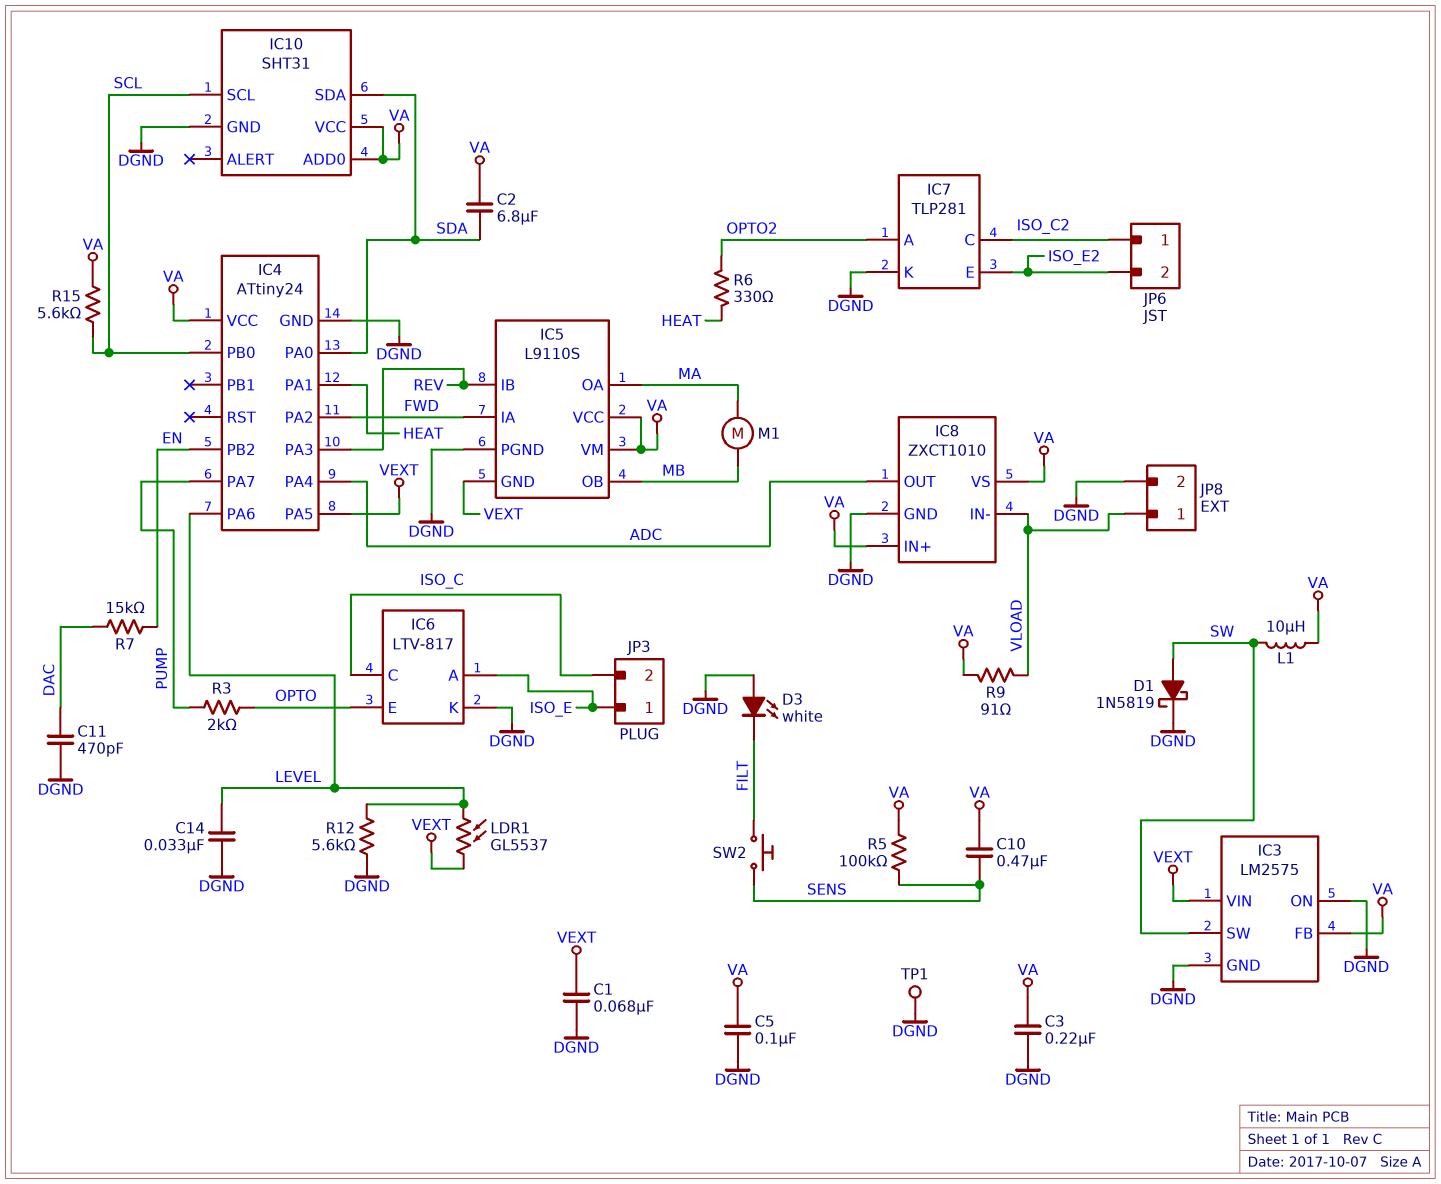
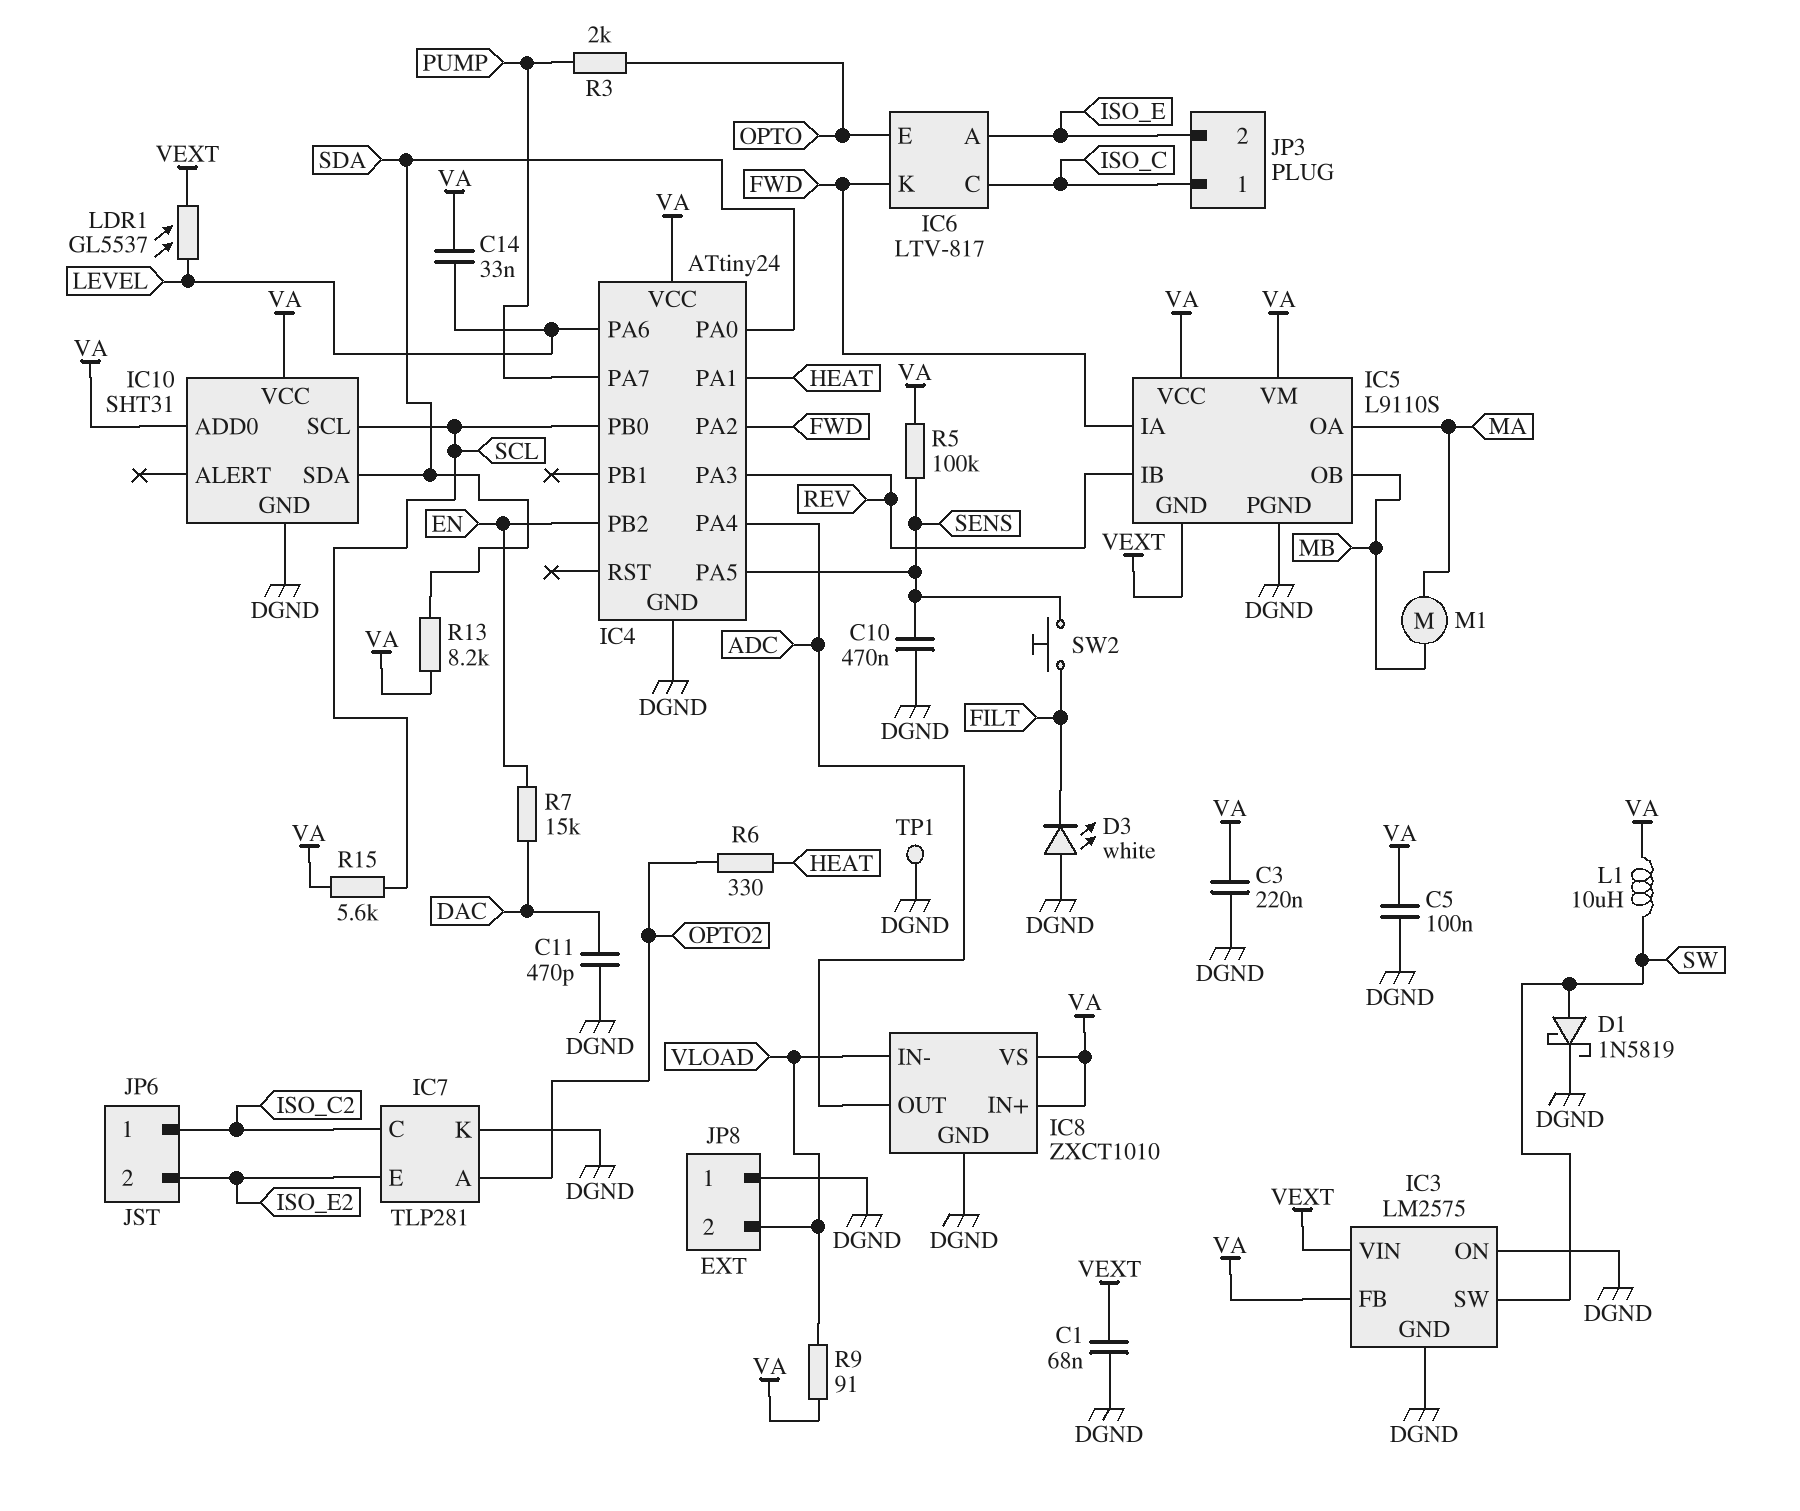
C2: 6.8uF (SDA, VA) -> none
C10: 470nF (SENS, VA) -> 470nF (DGND, SENS)
C14: 33nF (DGND, LEVEL) -> 33nF (LEVEL, VA)
IC4 pin PA5: VEXT -> SENS
IC6 pin K: DGND -> FWD
JP3 pin 1: ISO_E -> ISO_C
JP3 pin 2: ISO_C -> ISO_E
JP8 pin 1: VLOAD -> DGND
JP8 pin 2: DGND -> VLOAD
R12: 5.6k (DGND, LEVEL) -> none
R13: none -> 8.2k (SDA, VA)

